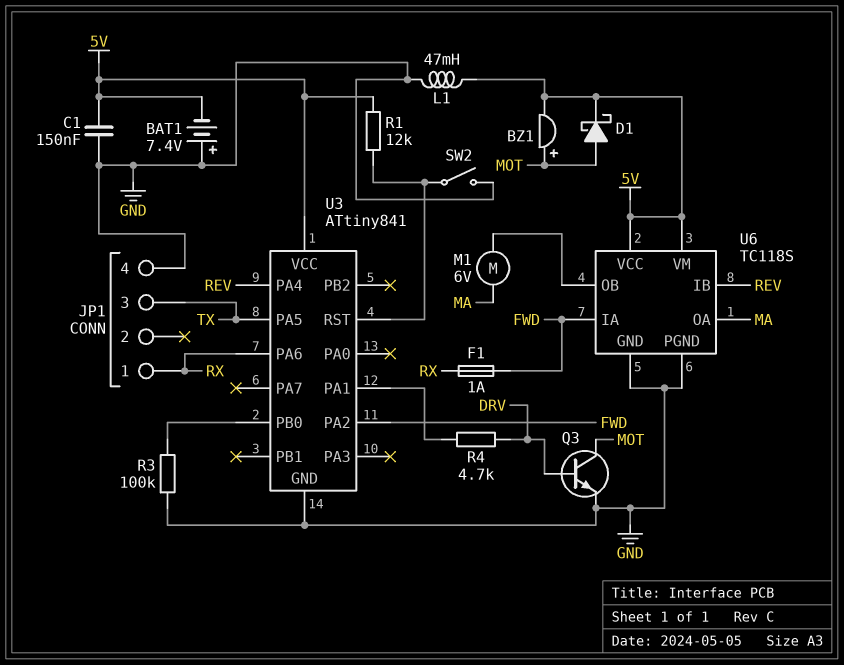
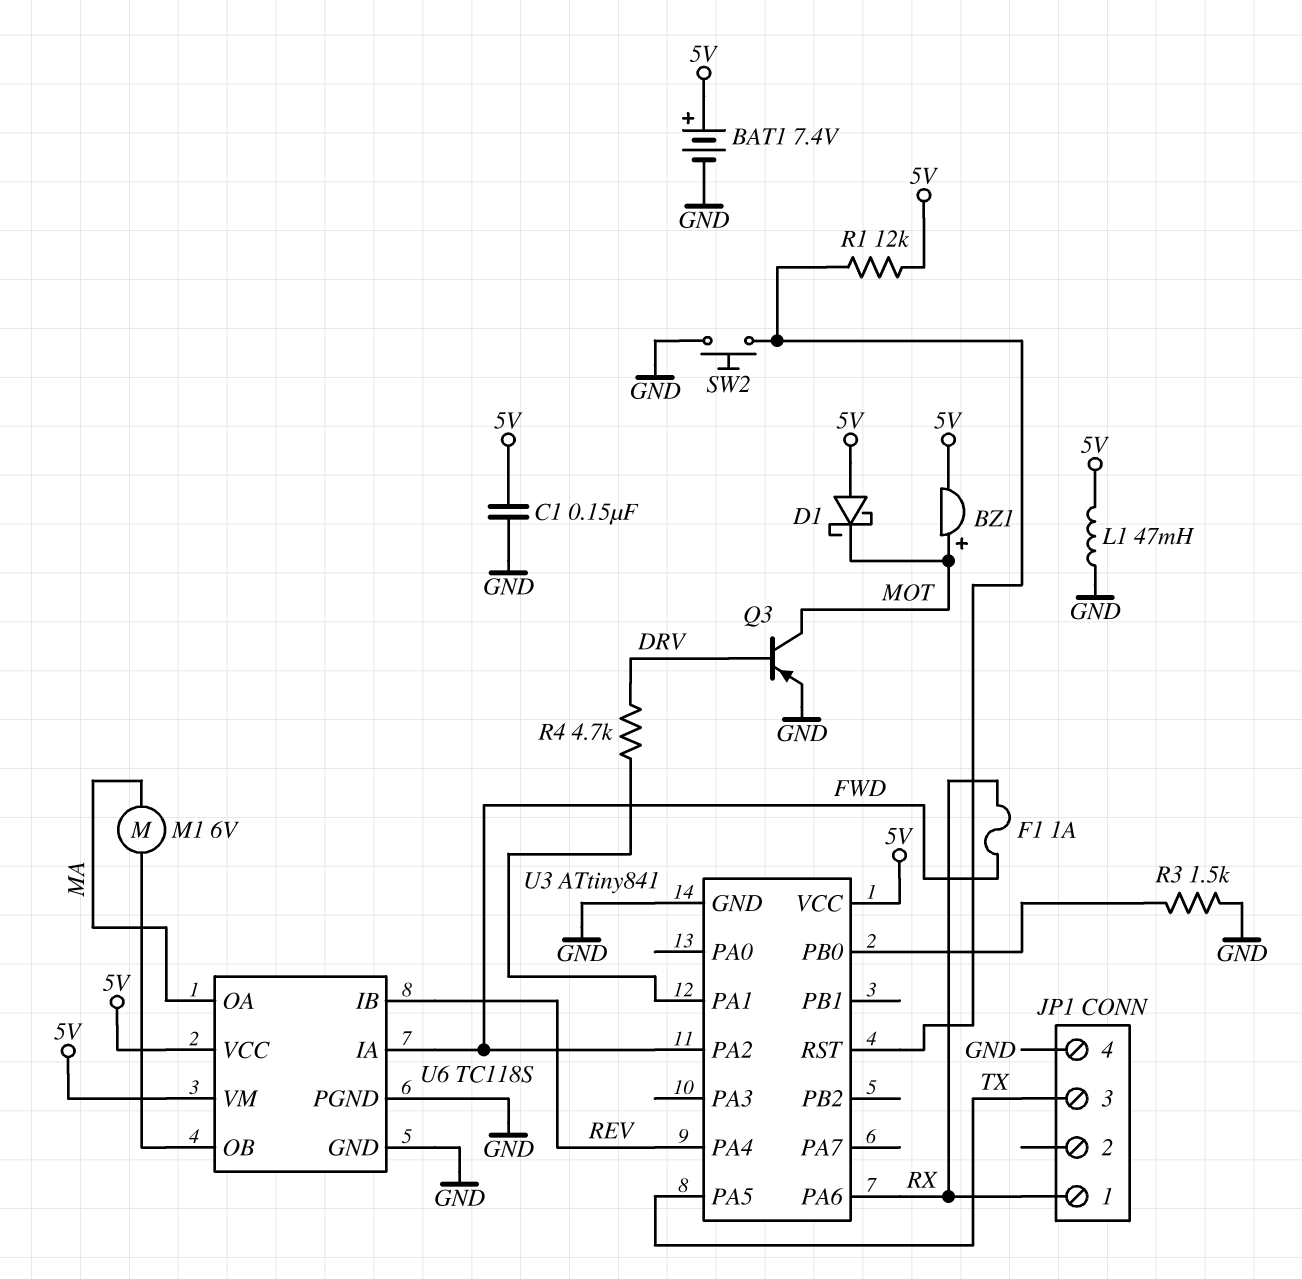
BAT1: 7.4V (plus GND, minus 5V) -> 7.4V (plus 5V, minus GND)
D1: schottky (A MOT, K 5V) -> schottky (A 5V, K MOT)
Q3: NPN (B DRV, C MOT, E GND) -> PNP (B DRV, C MOT, E GND)
R3: 100k (GND, U3/PB0) -> 1.5k (GND, U3/PB0)
SW2: switch (GND, U3/RST) -> button (GND, U3/RST)

